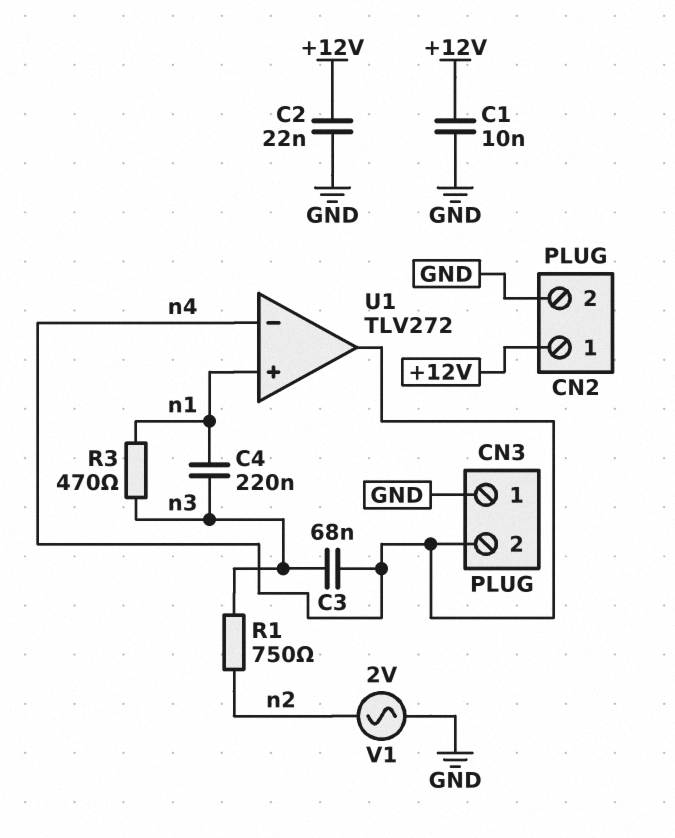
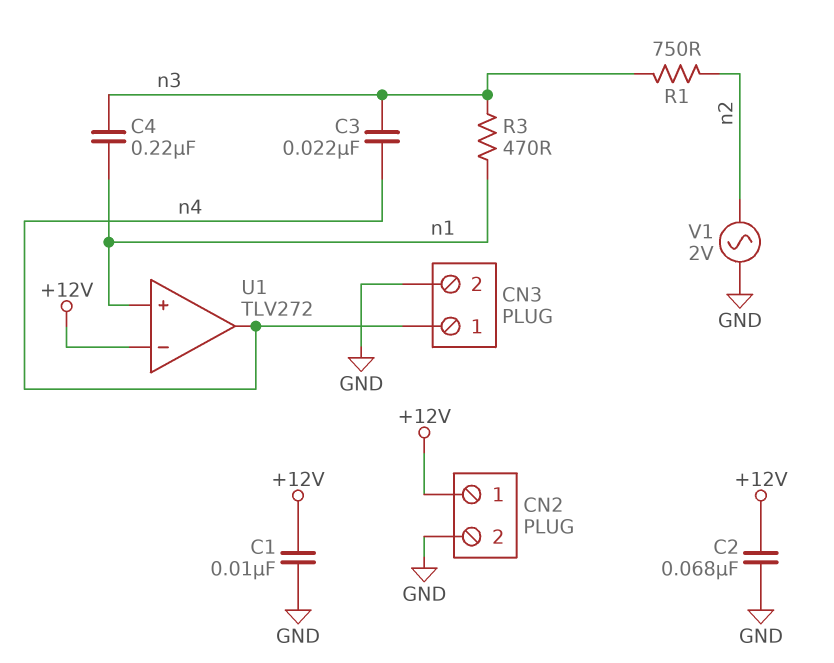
C2: 22nF (+12V, GND) -> 68nF (+12V, GND)
C3: 68nF (n3, n4) -> 22nF (n3, n4)
CN3 pin 1: GND -> n4
CN3 pin 2: n4 -> GND
U1 pin in-: n4 -> +12V

